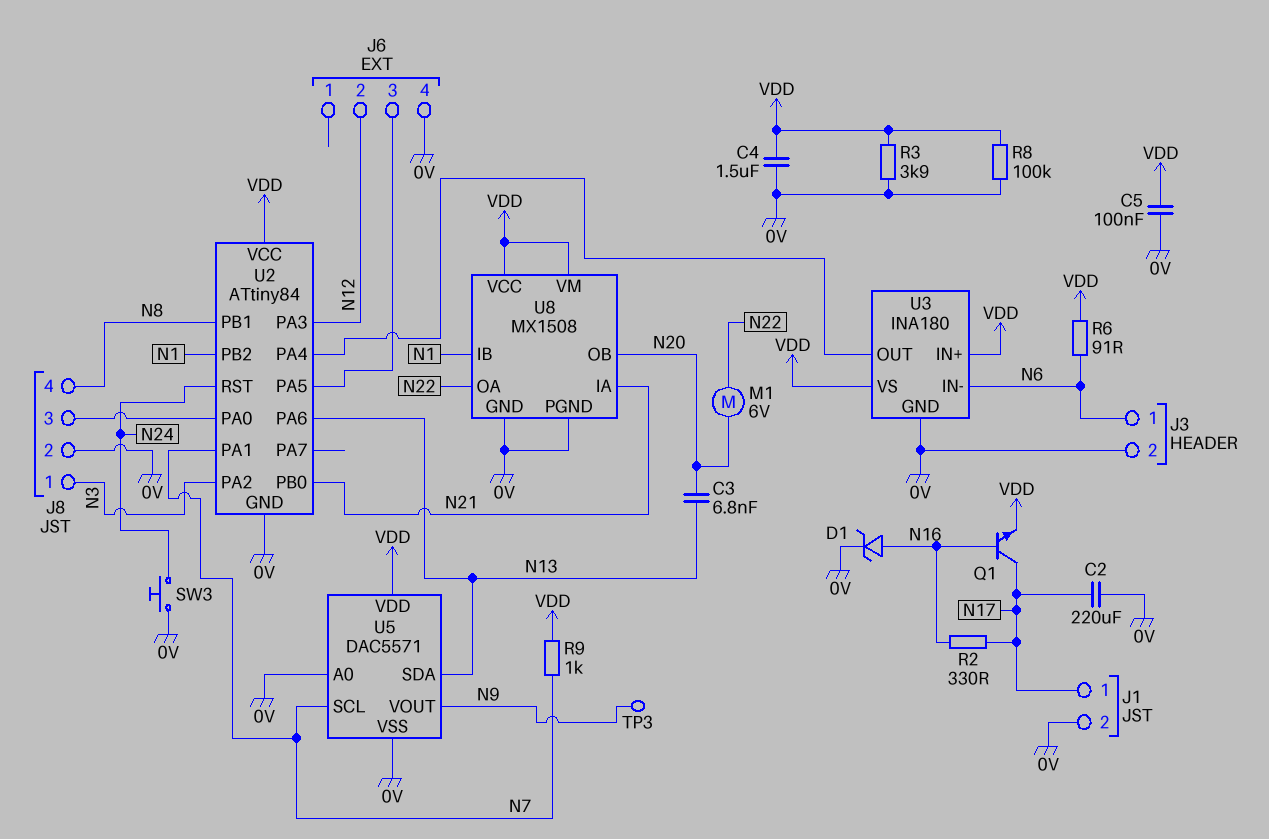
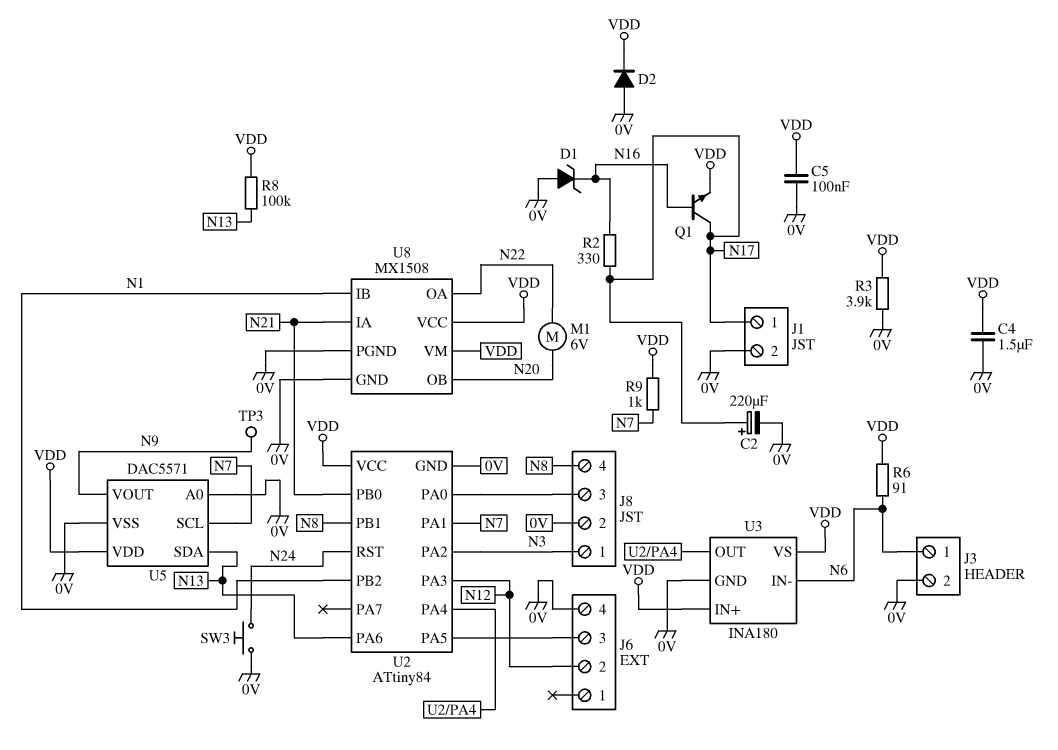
C2: 220uF (0V, N17) -> 220uF (plus N17, minus 0V)
C3: 6.8nF (N13, N20) -> none
D1: zener (A N16, K 0V) -> zener (A 0V, K N16)
D2: none -> diode (A 0V, K VDD)
R8: 100k (0V, VDD) -> 100k (N13, VDD)

